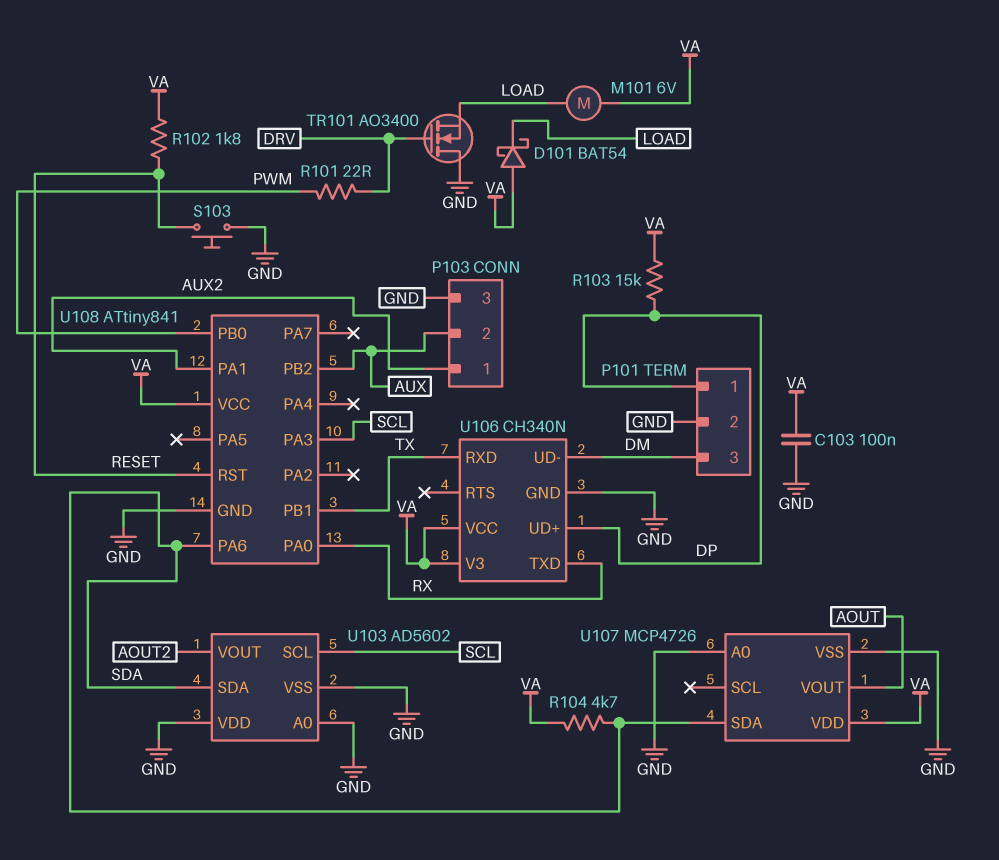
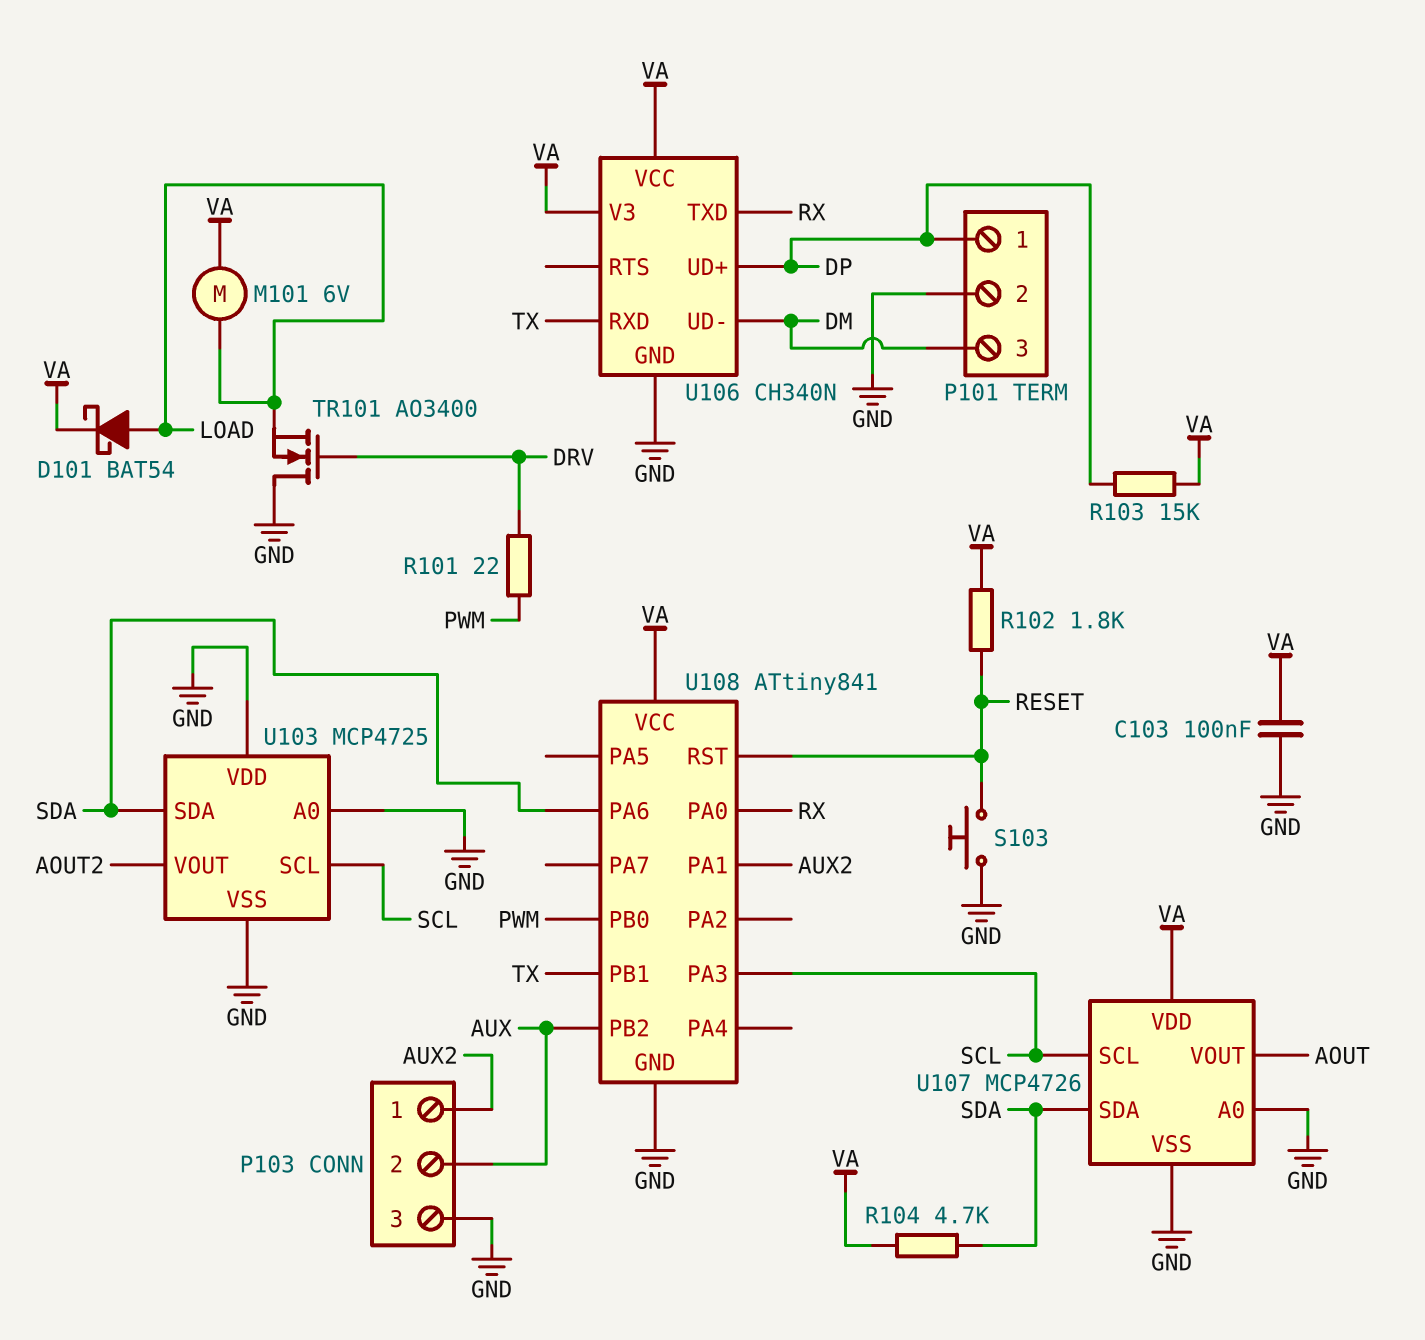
D101: schottky BAT54 (A VA, K LOAD) -> schottky BAT54 (A LOAD, K VA)
U103: AD5602 -> MCP4725
U107 pin SCL: none -> SCL

